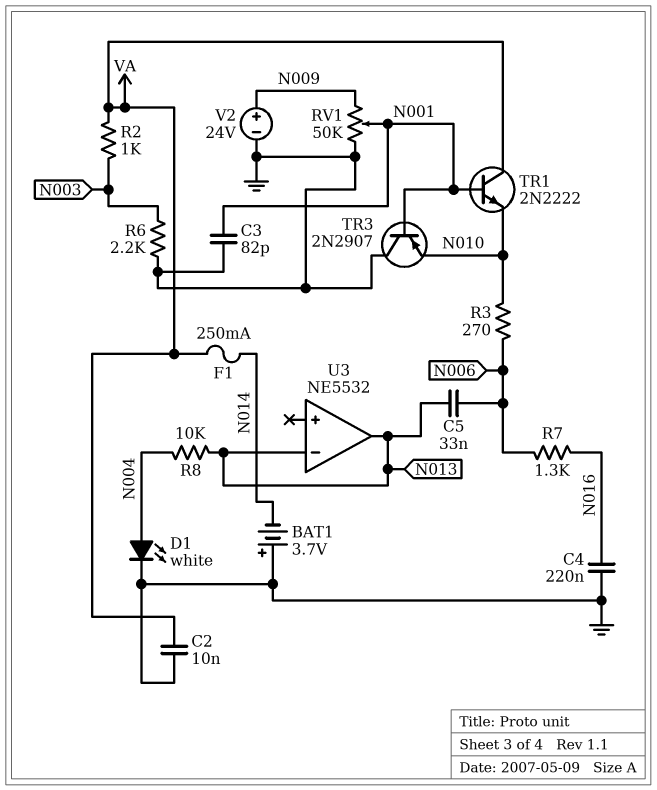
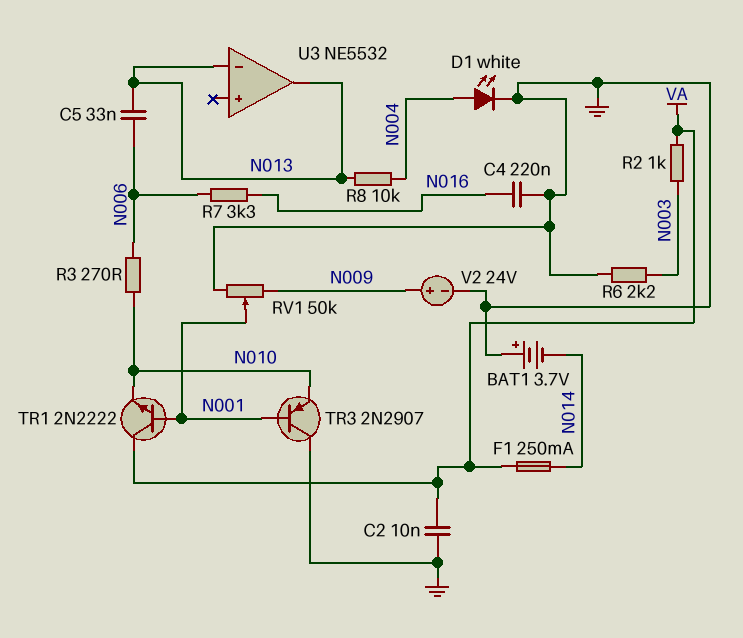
C3: 82pF (GND, N001) -> none
R7: 1.3k (N006, N016) -> 3.3k (N006, N016)

